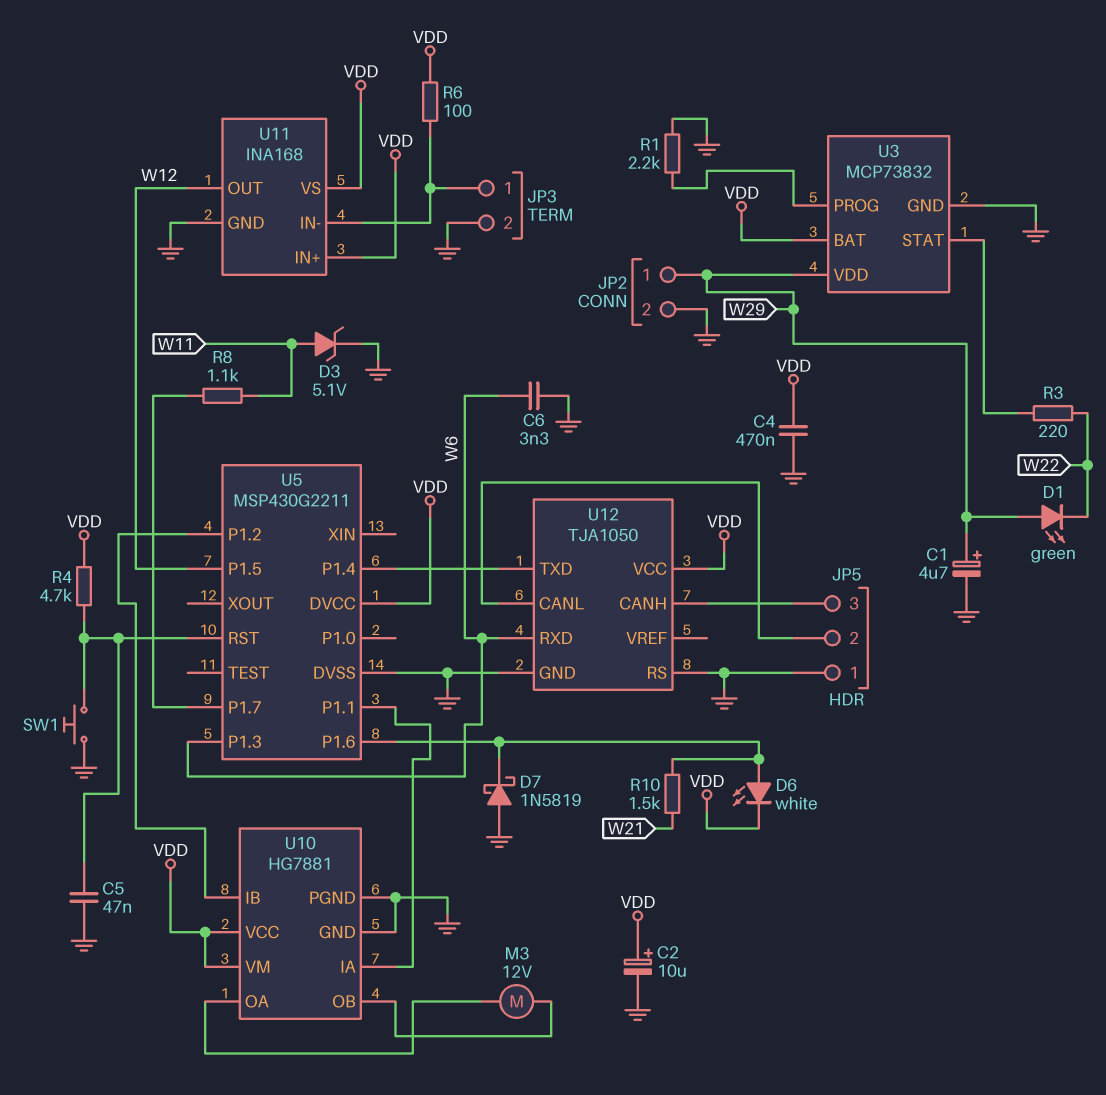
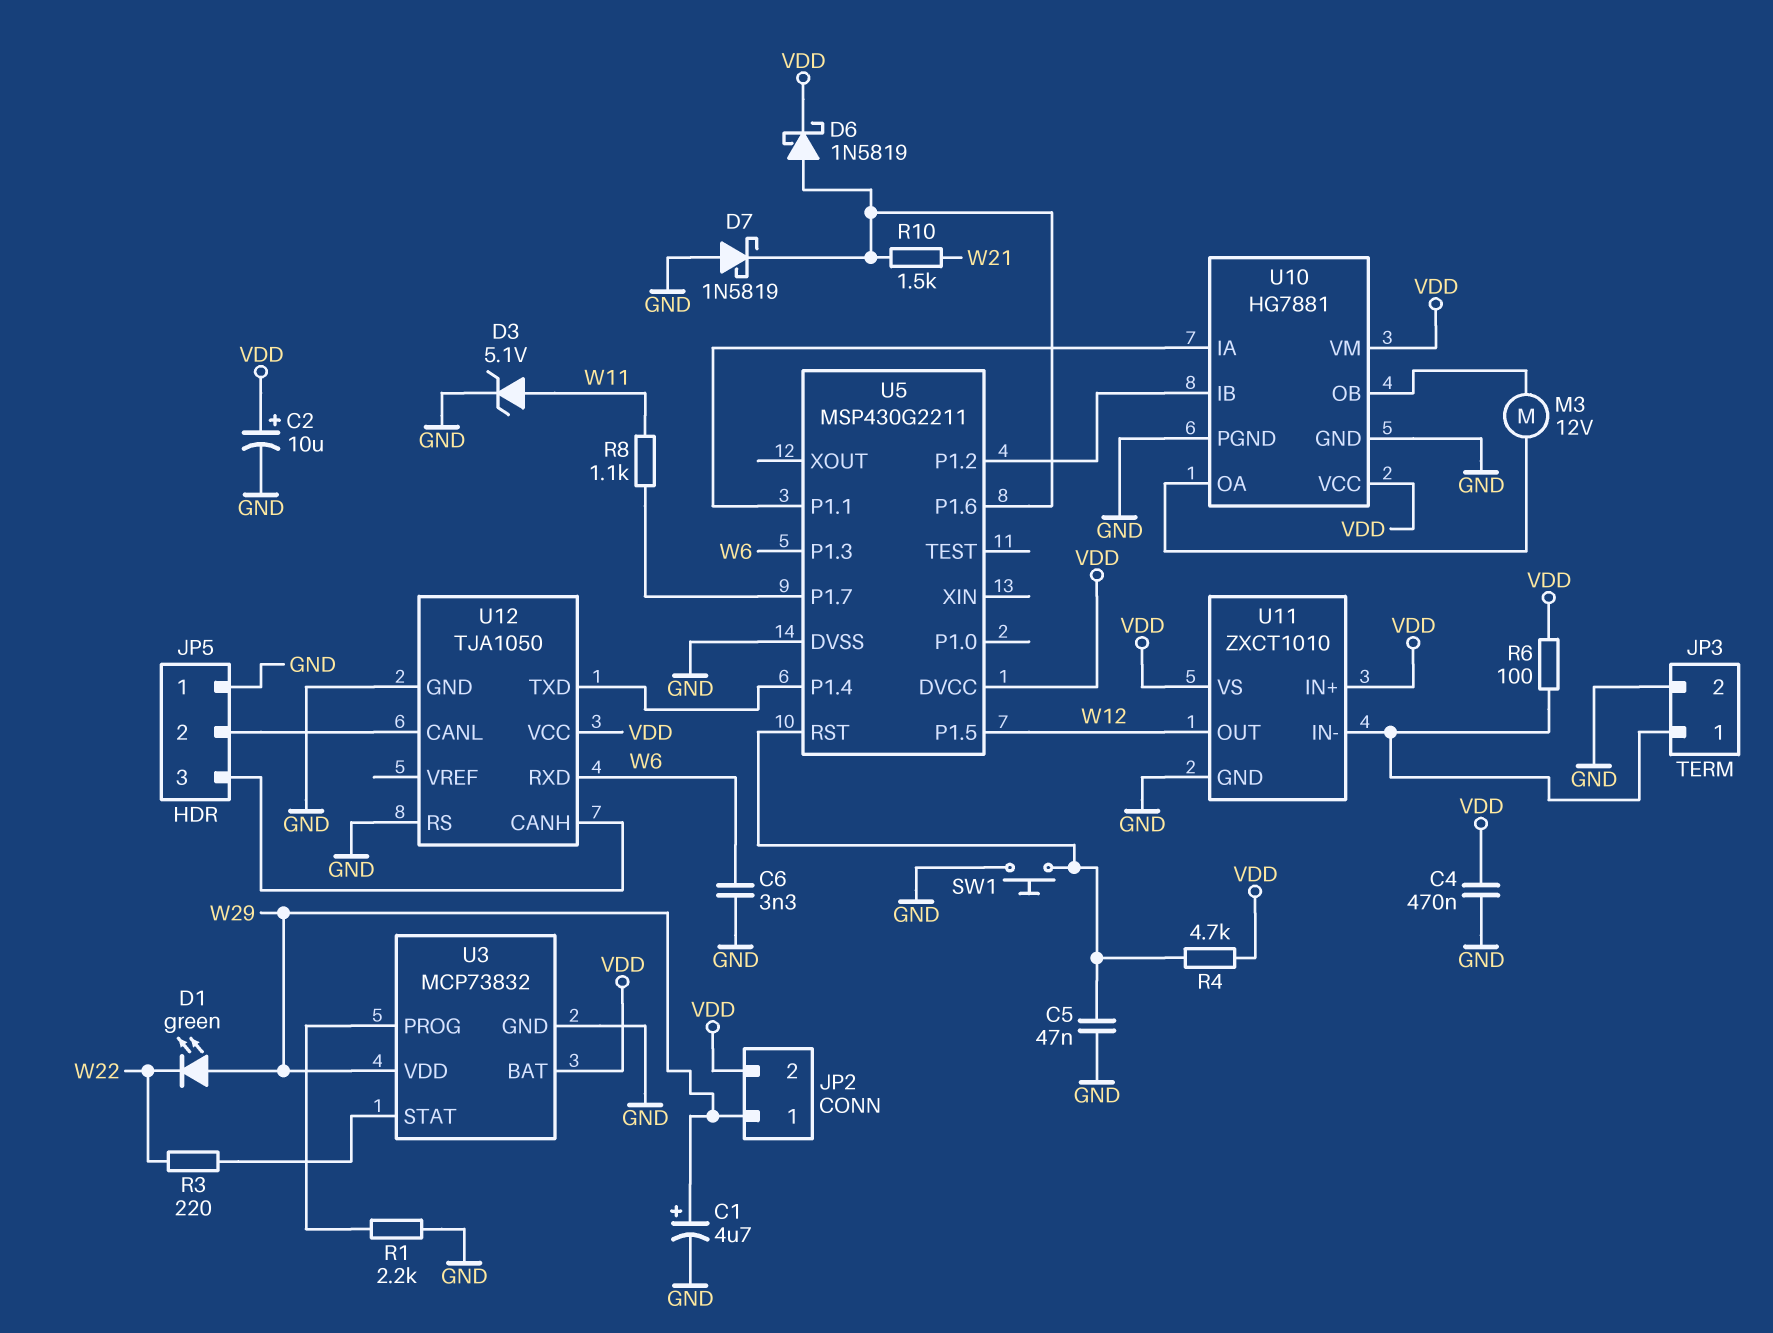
D6: LED white (A U5/P1.6, K VDD) -> schottky 1N5819 (A U5/P1.6, K VDD)
JP2 pin 2: GND -> VDD
U11: INA168 -> ZXCT1010

